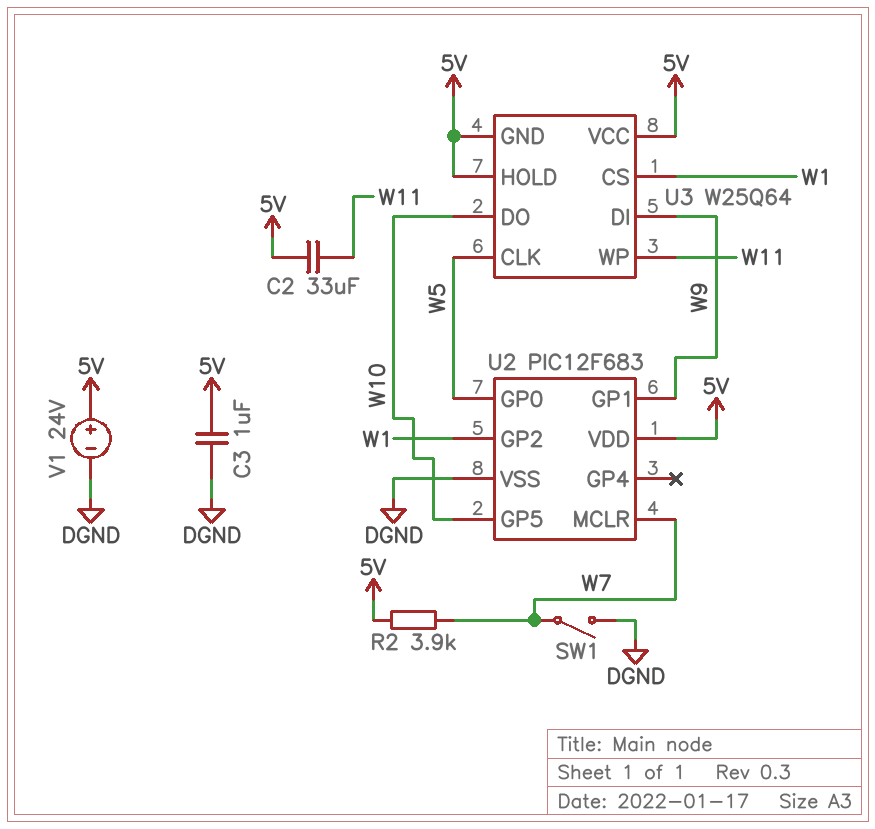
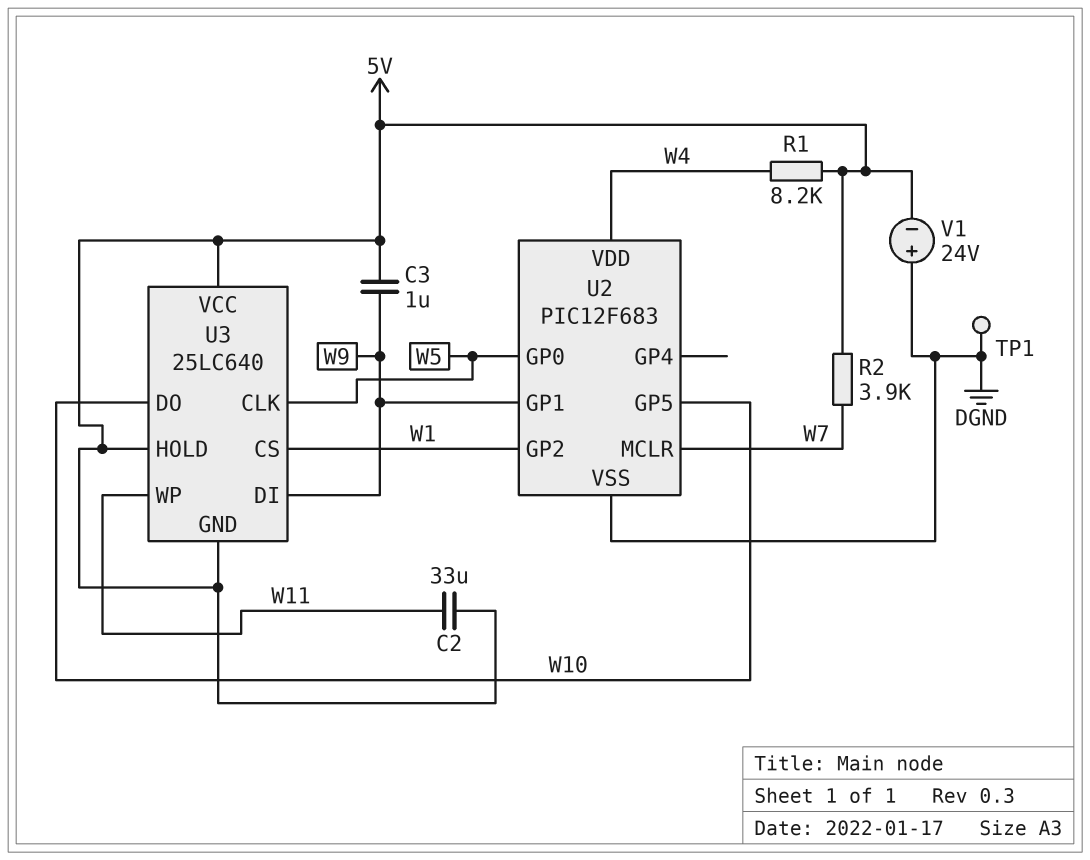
C3: 1uF (5V, DGND) -> 1uF (5V, W9)
R1: none -> 8.2k (5V, W4)
SW1: switch (DGND, W7) -> none
TP1: none -> test point (DGND)
U2 pin VDD: 5V -> W4
U3: W25Q64 -> 25LC640
V1: 24V (plus 5V, minus DGND) -> 24V (plus DGND, minus 5V)

